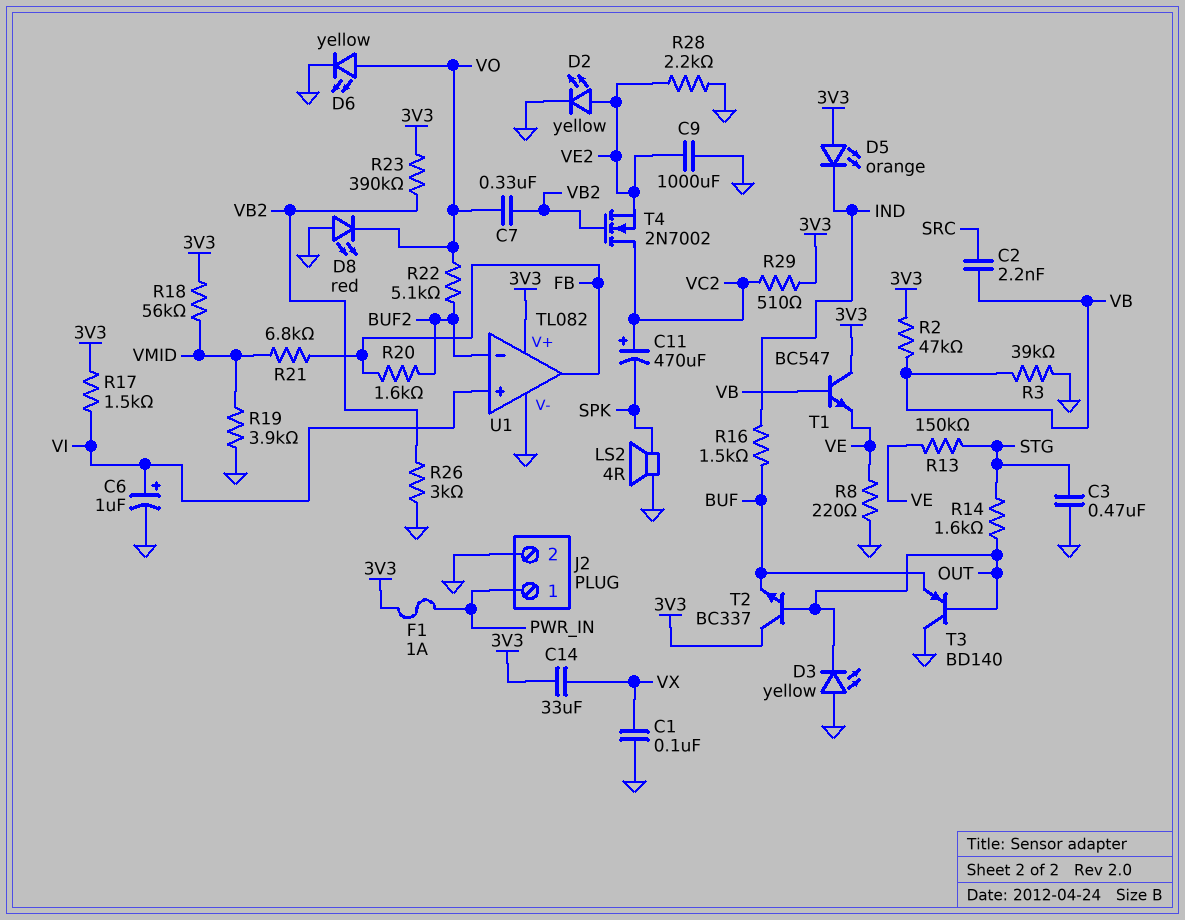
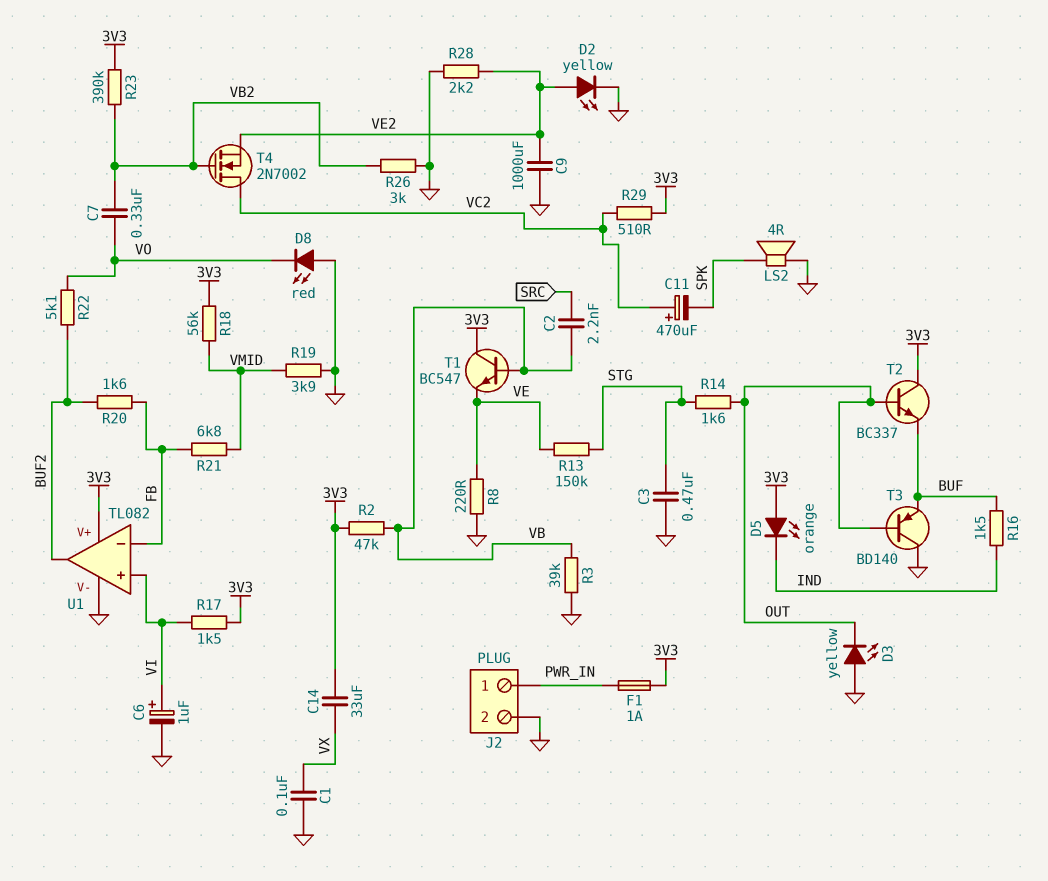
D6: LED yellow (A VO, K GND) -> none
U1 pin in-: BUF2 -> FB
U1 pin out: FB -> BUF2

